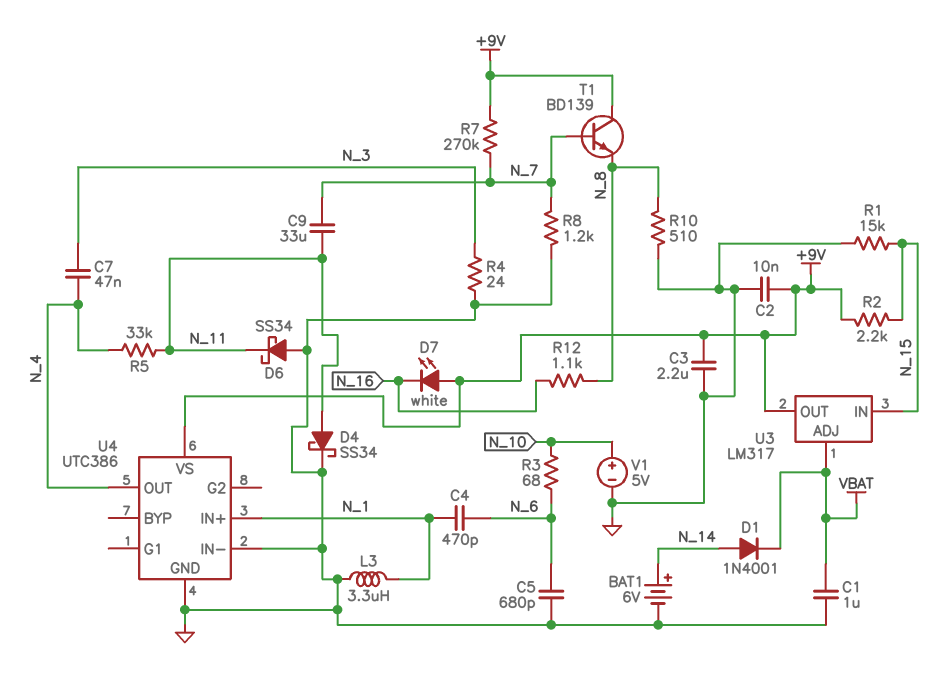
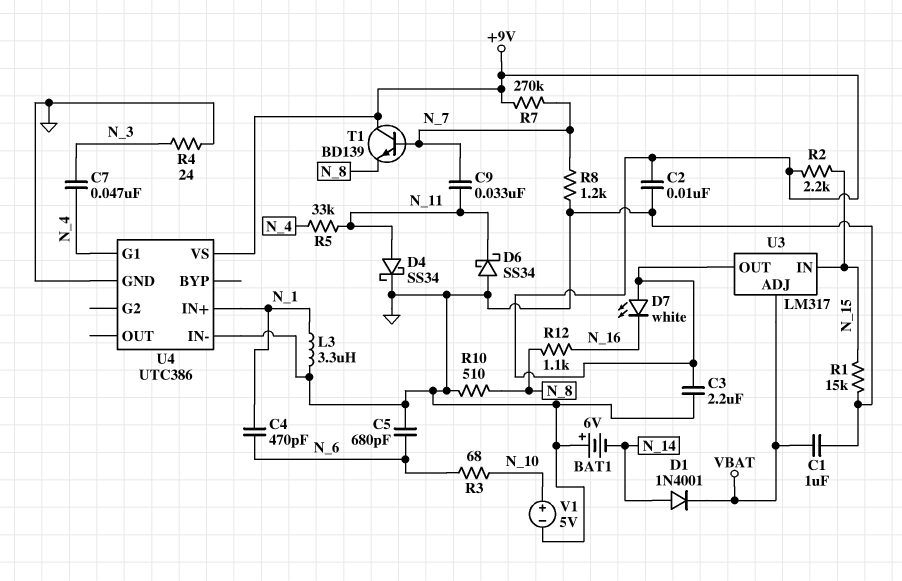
BAT1: 6V (plus N_14, minus GND) -> 6V (plus GND, minus N_14)
C9: 33uF (N_7, N_11) -> 33nF (N_7, N_11)
U4 pin G1: none -> N_4
U4 pin OUT: N_4 -> none

